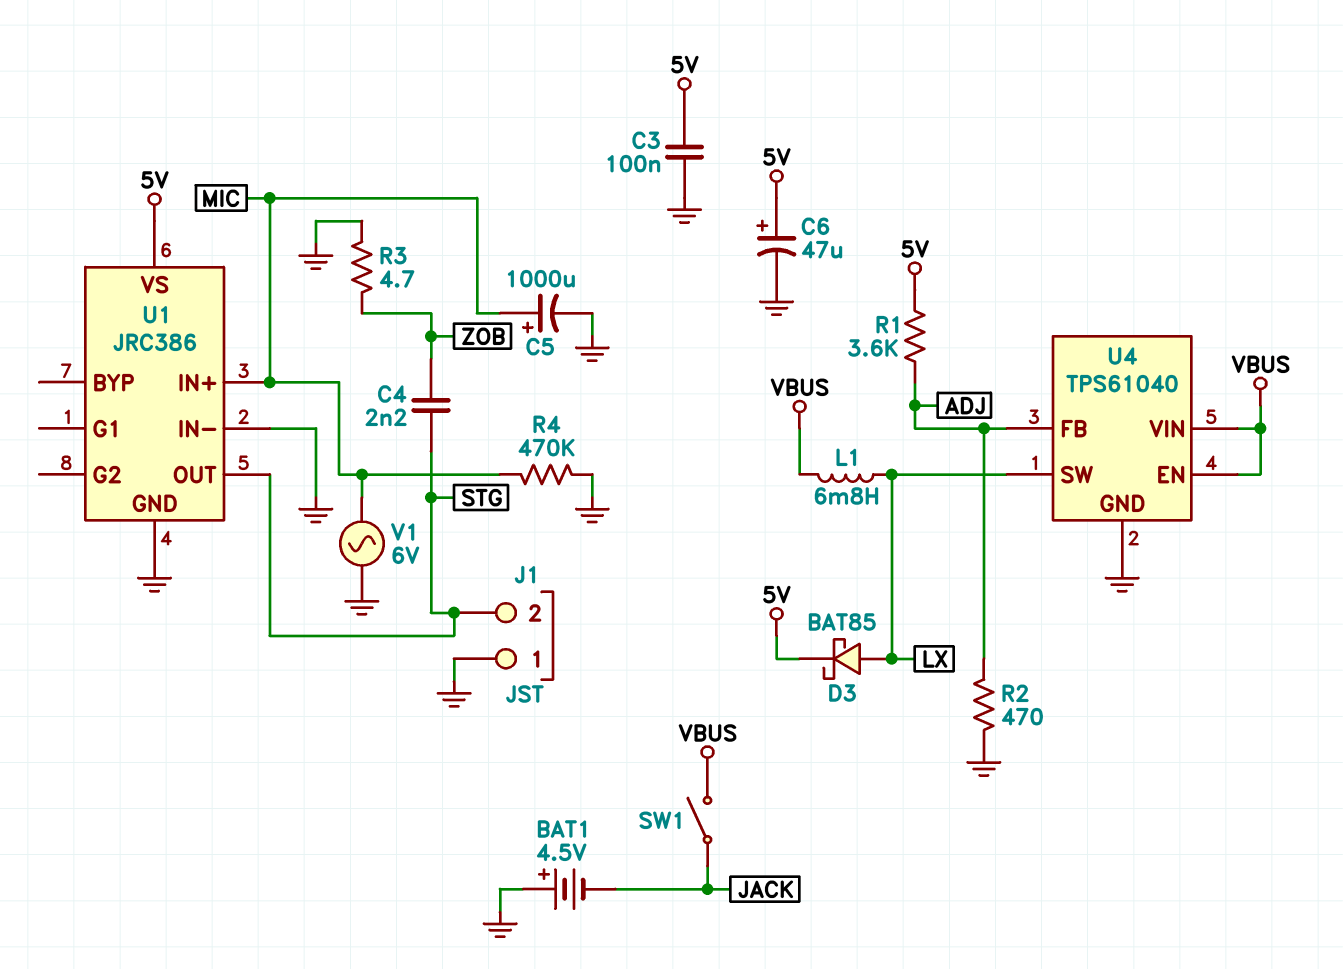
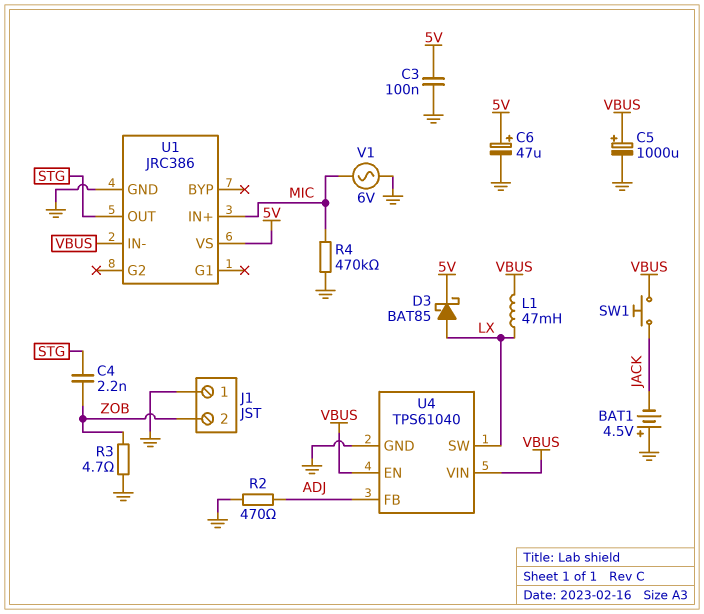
C5: 1000uF (plus MIC, minus GND) -> 1000uF (plus VBUS, minus GND)
J1 pin 2: STG -> ZOB
L1: 6.8mH (LX, VBUS) -> 47mH (LX, VBUS)
R1: 3.6k (5V, ADJ) -> none
SW1: switch (JACK, VBUS) -> button (JACK, VBUS)
U1 pin IN-: GND -> VBUS

